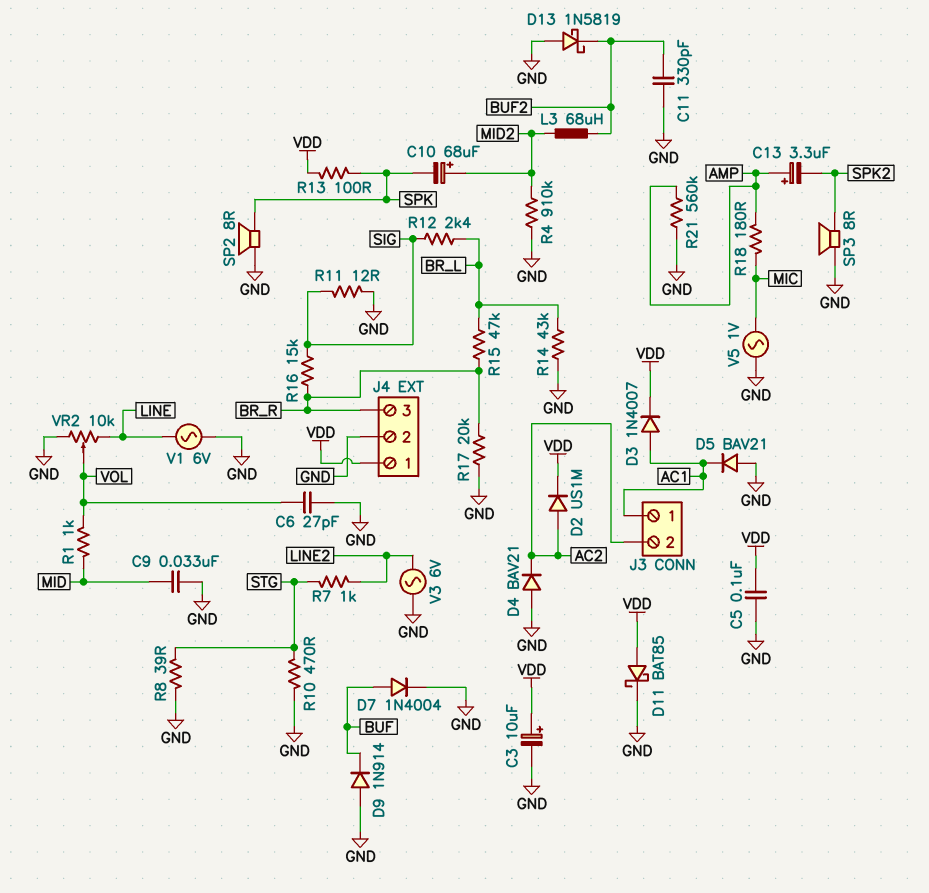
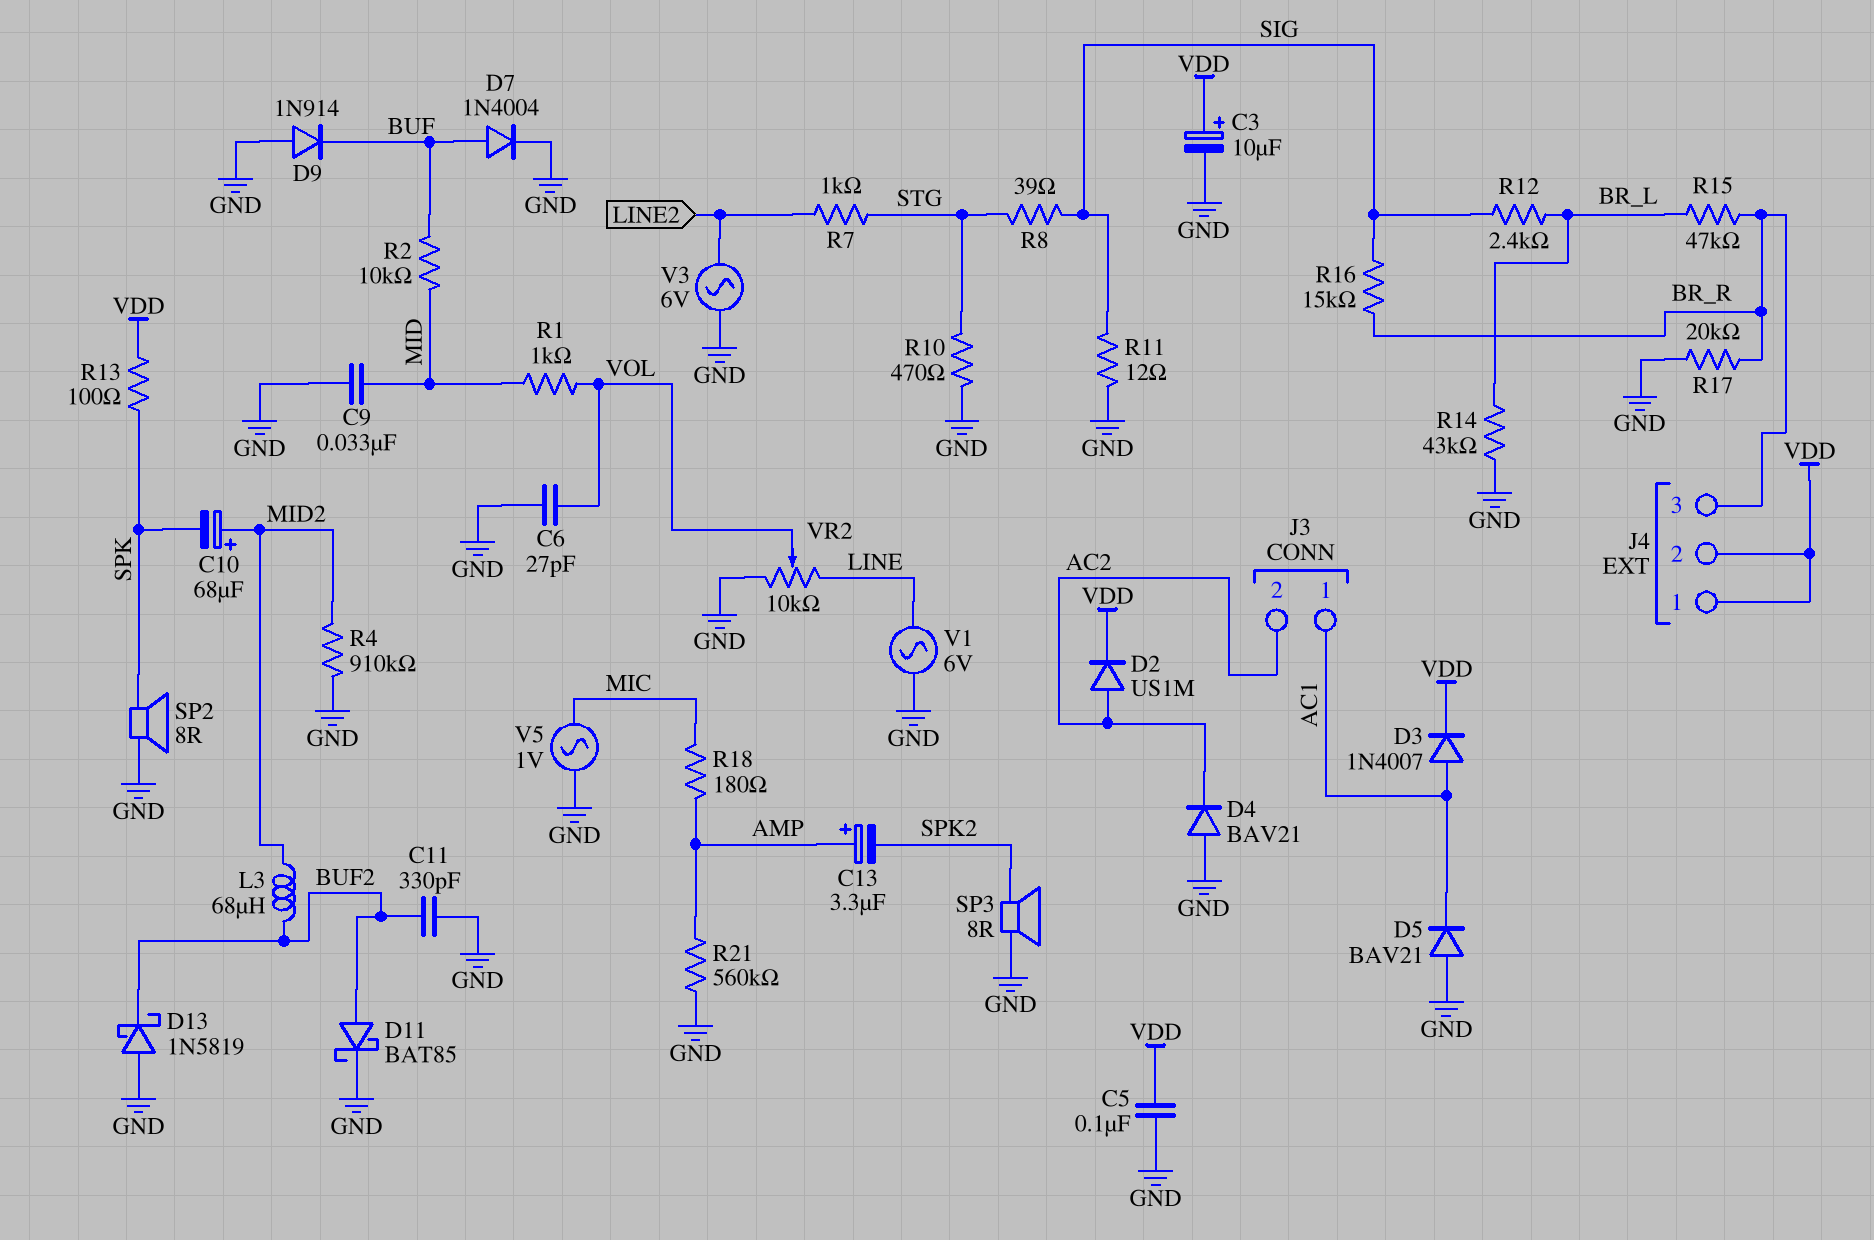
D11: schottky BAT85 (A VDD, K GND) -> schottky BAT85 (A BUF2, K GND)
J4 pin 2: GND -> VDD
R2: none -> 10k (BUF, MID)
R8: 39 (GND, STG) -> 39 (SIG, STG)

